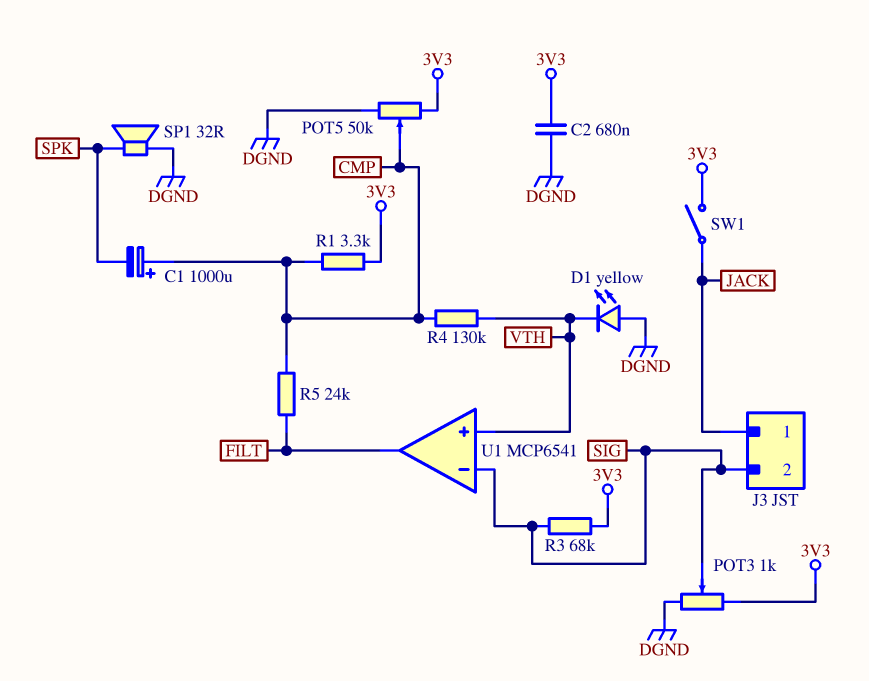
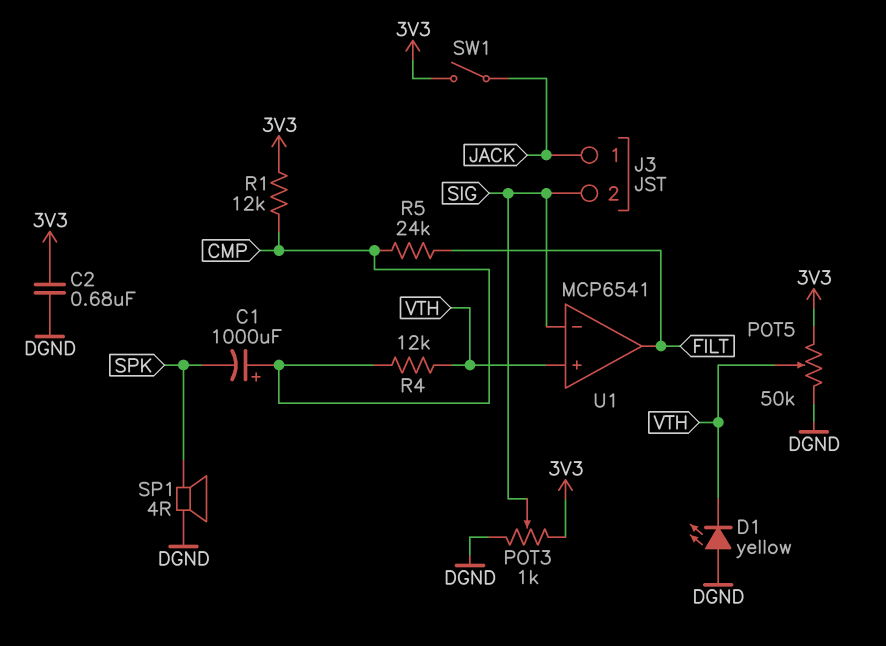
POT5: 50k (3V3, DGND, wiper CMP) -> 50k (3V3, DGND, wiper VTH)
R1: 3.3k (3V3, CMP) -> 12k (3V3, CMP)
R3: 68k (3V3, SIG) -> none
R4: 130k (CMP, VTH) -> 12k (CMP, VTH)
SP1: speaker 32R (DGND, SPK) -> speaker 4R (DGND, SPK)

